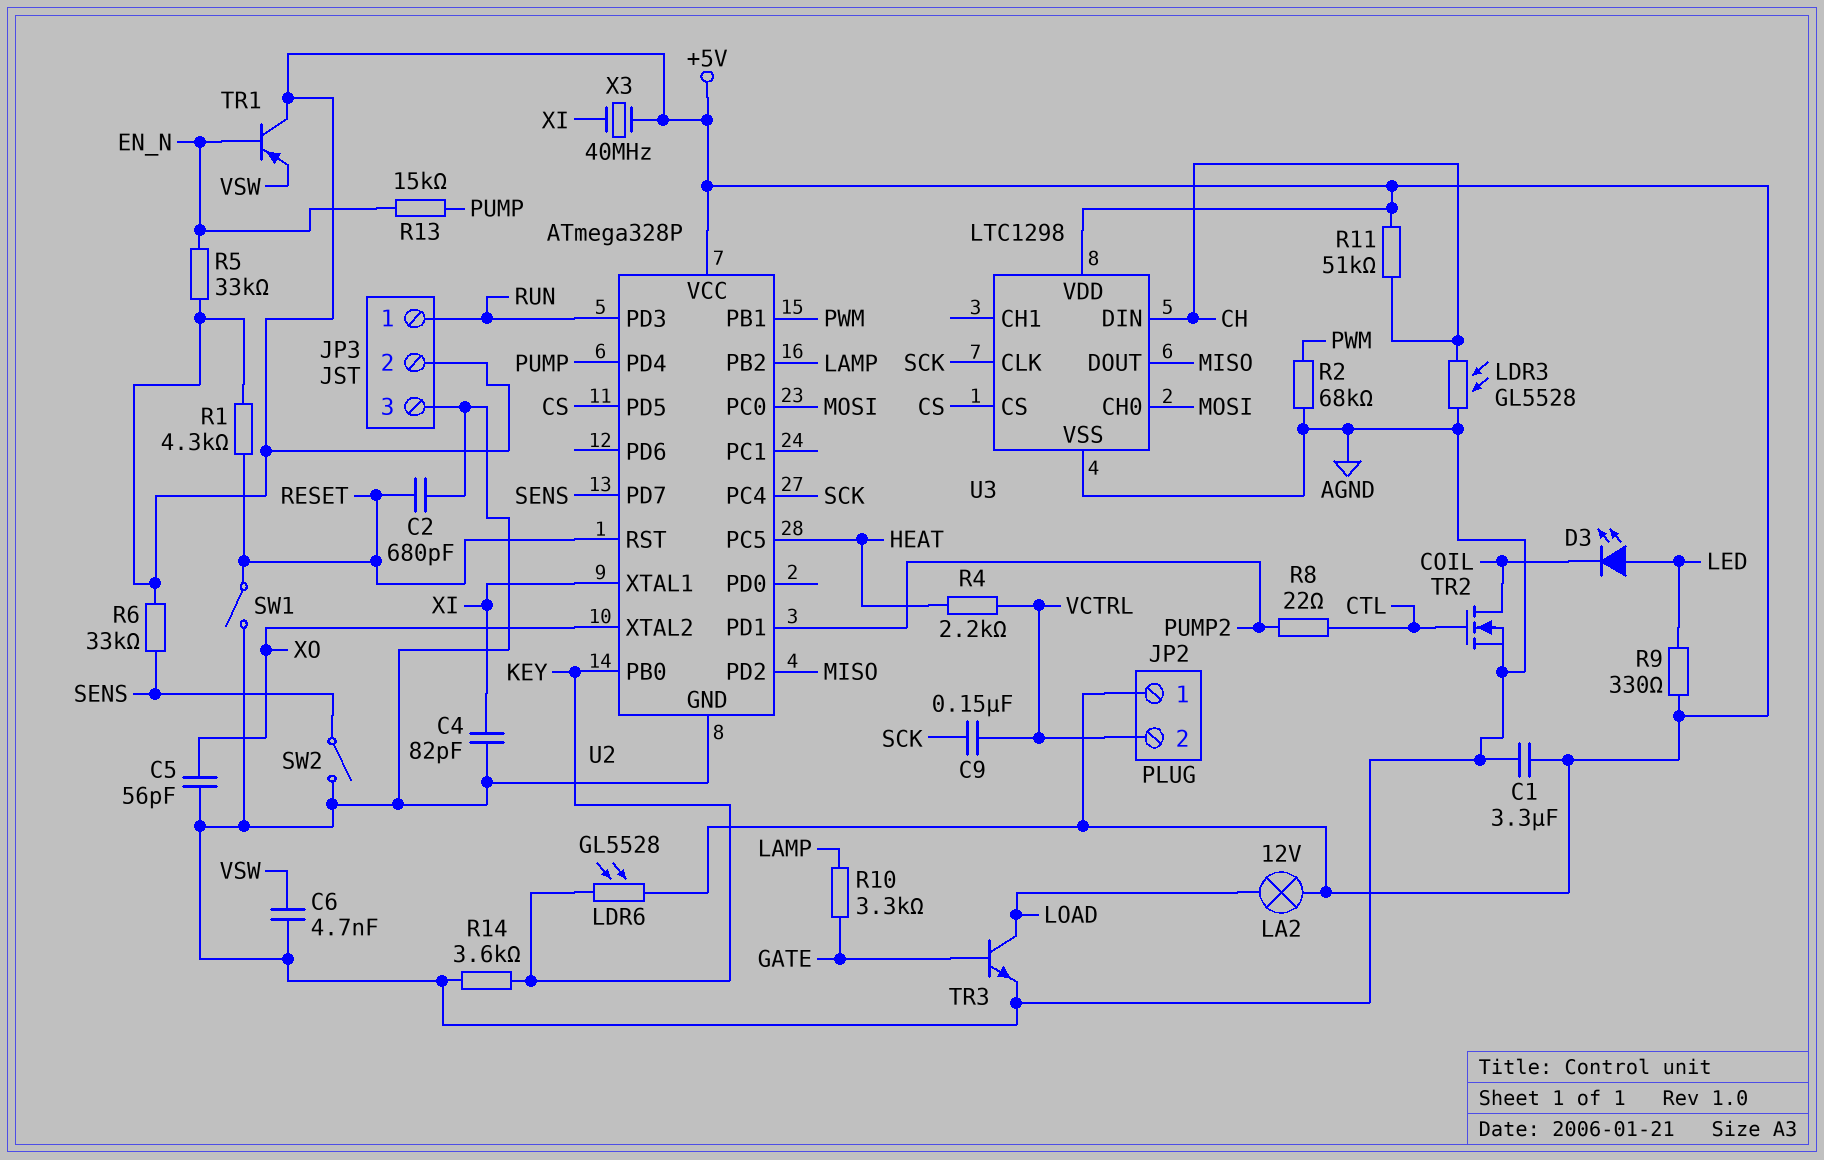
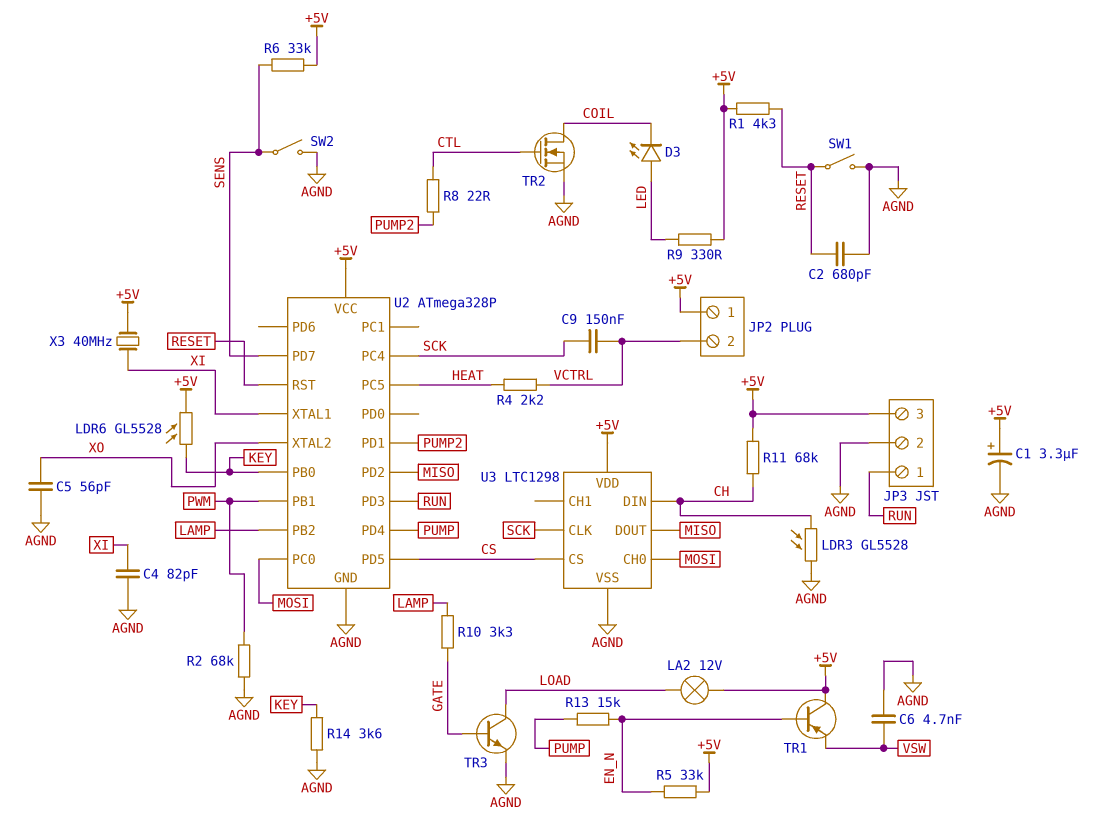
C1: 3.3uF (+5V, AGND) -> 3.3uF (plus +5V, minus AGND)
JP3 pin 2: +5V -> AGND
JP3 pin 3: AGND -> +5V
R11: 51k (+5V, CH) -> 68k (+5V, CH)

